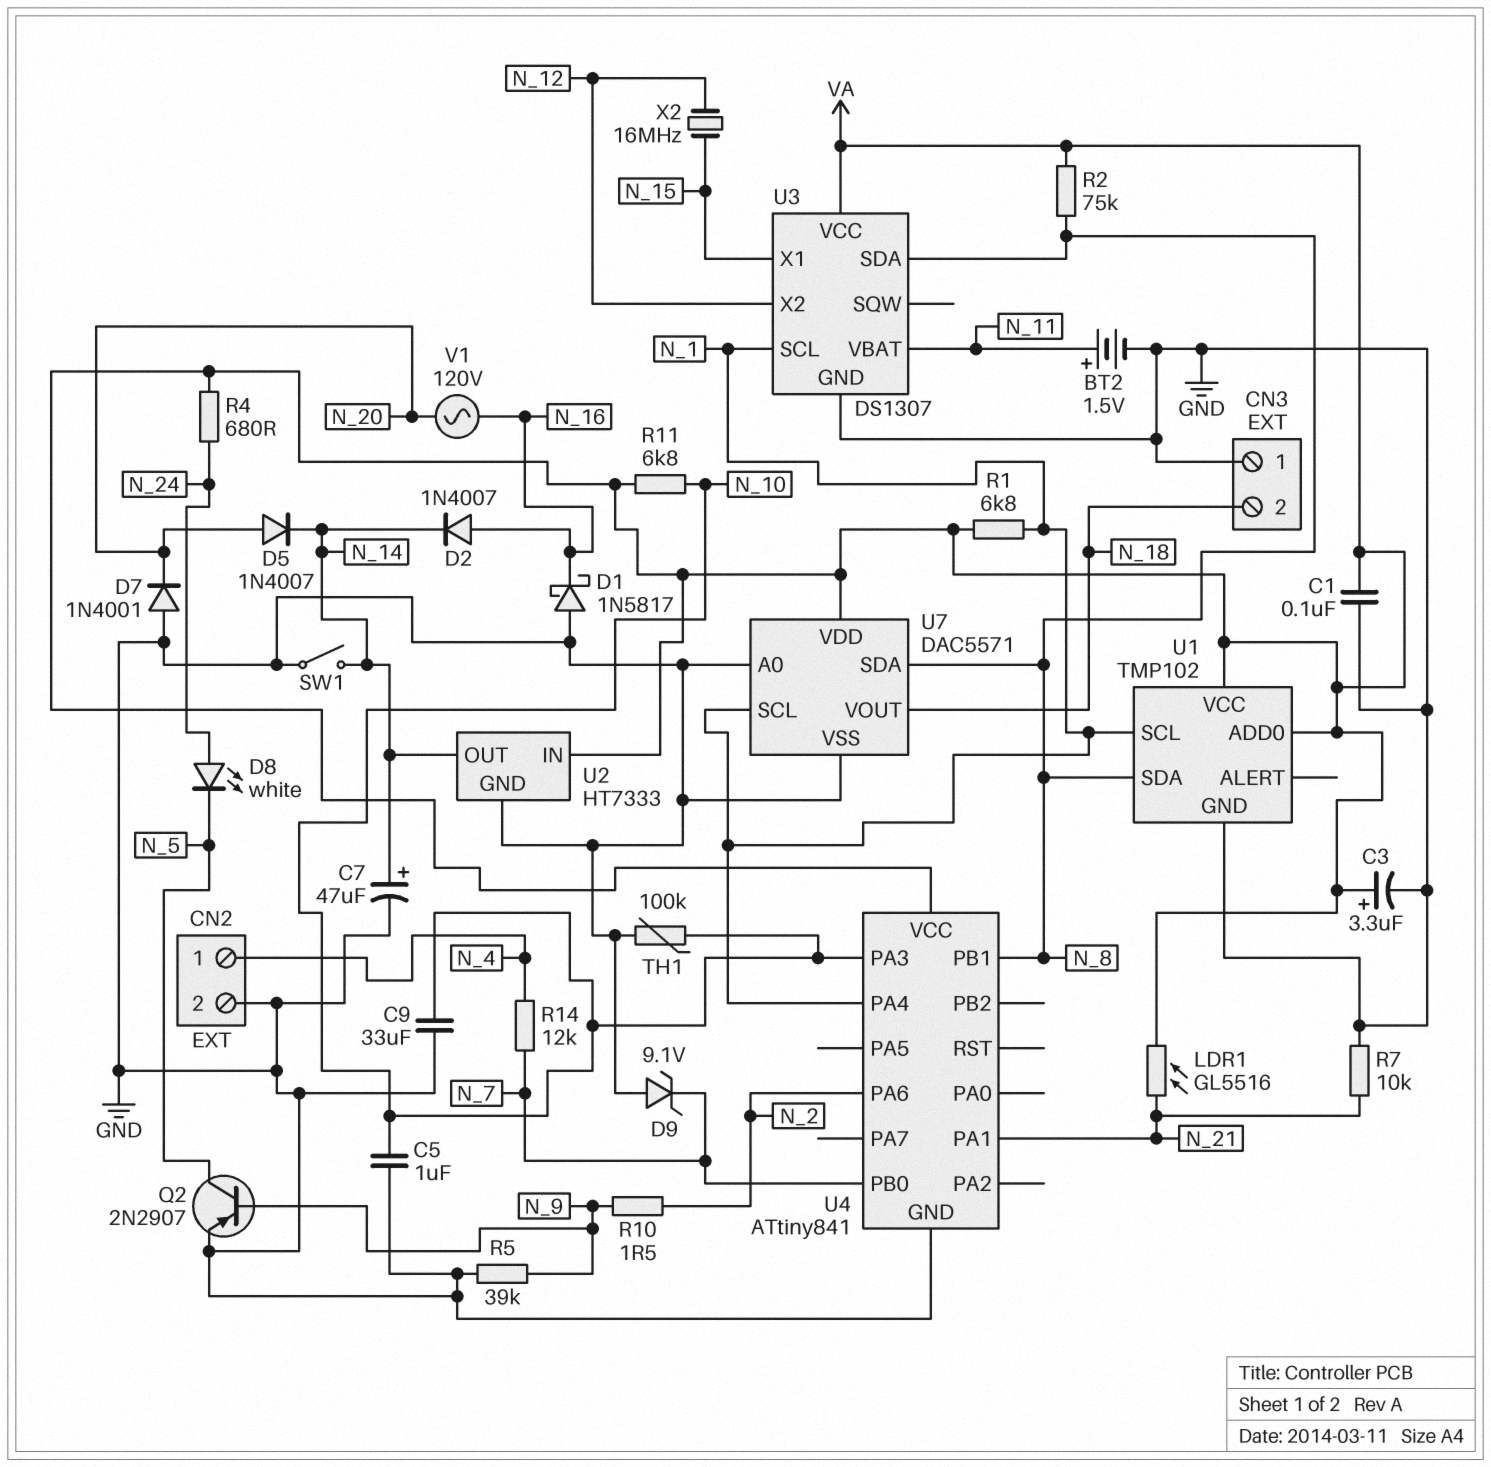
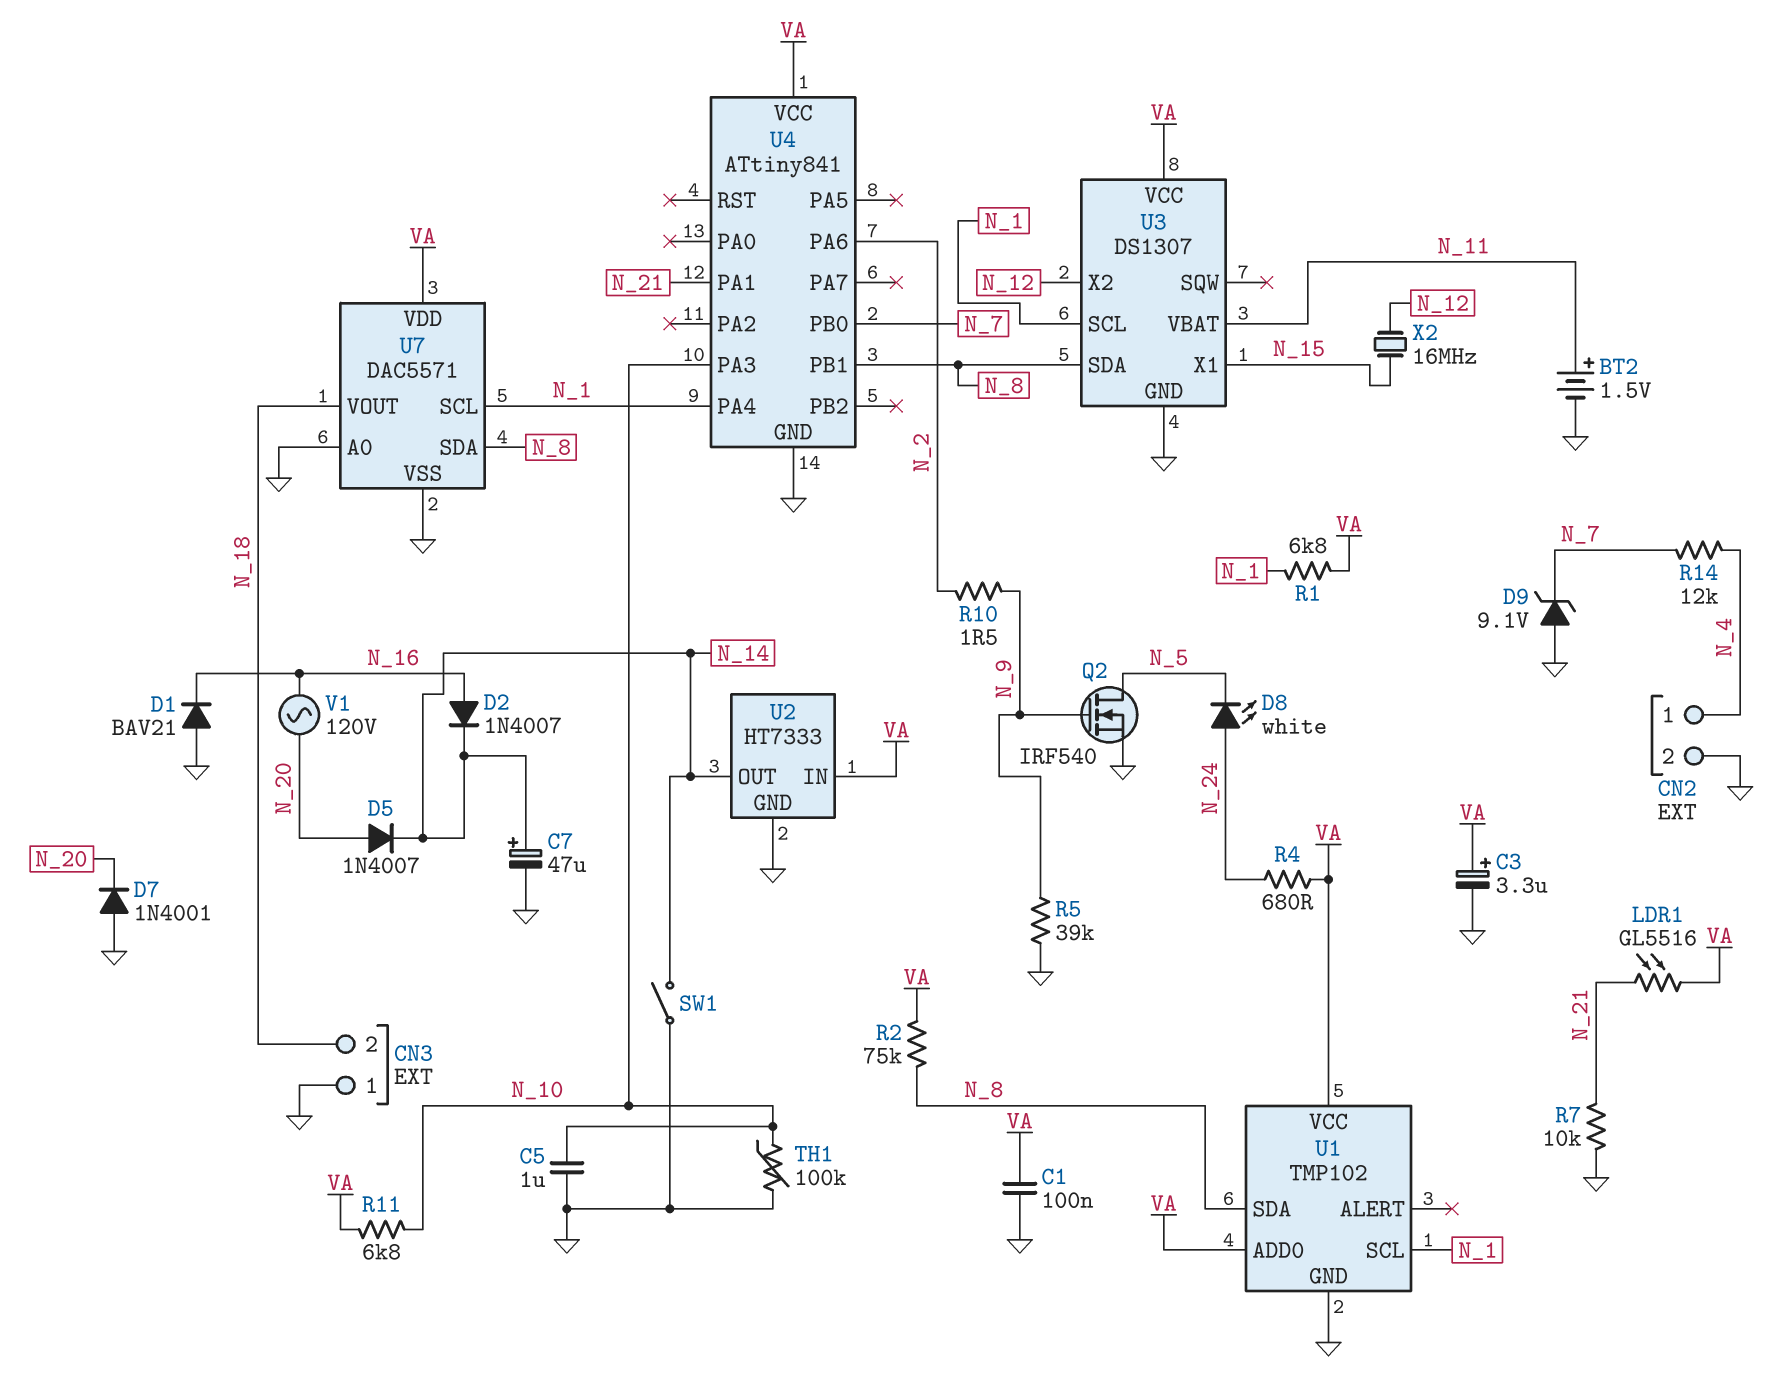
C9: 33uF (GND, N_10) -> none
D1: schottky 1N5817 (A GND, K N_16) -> diode BAV21 (A GND, K N_16)
Q2: PNP 2N2907 (B N_9, C N_5, E GND) -> NMOS IRF540 (G N_9, D N_5, S GND)

